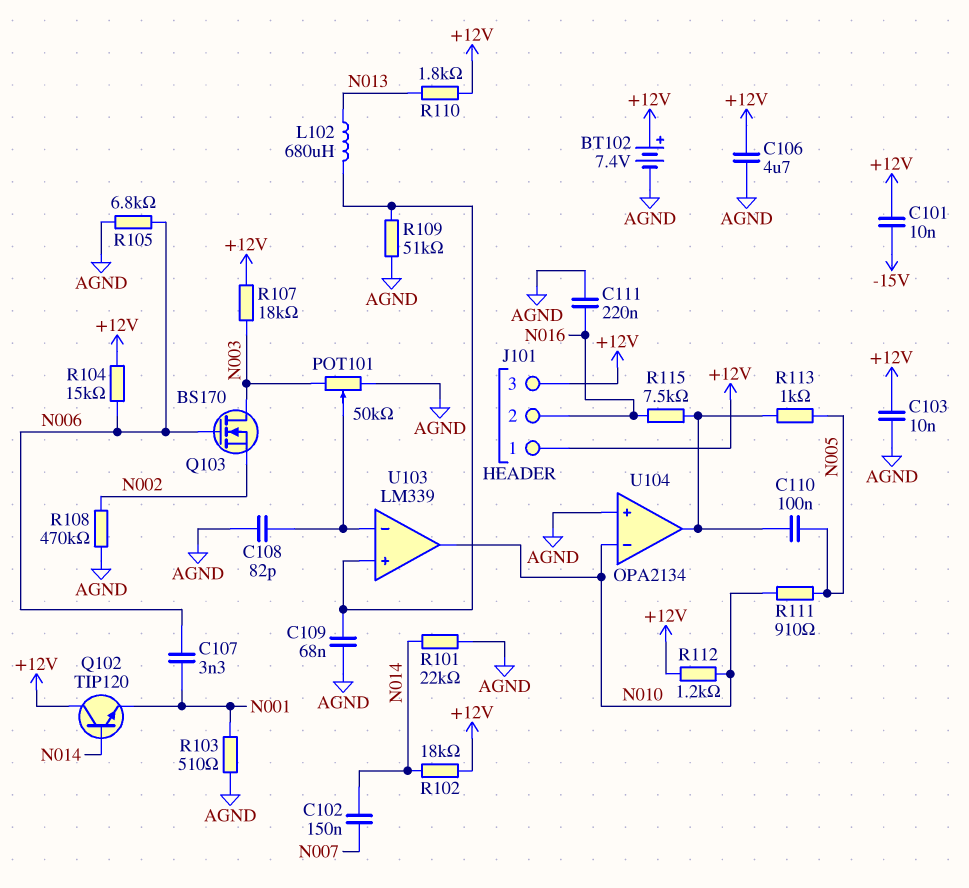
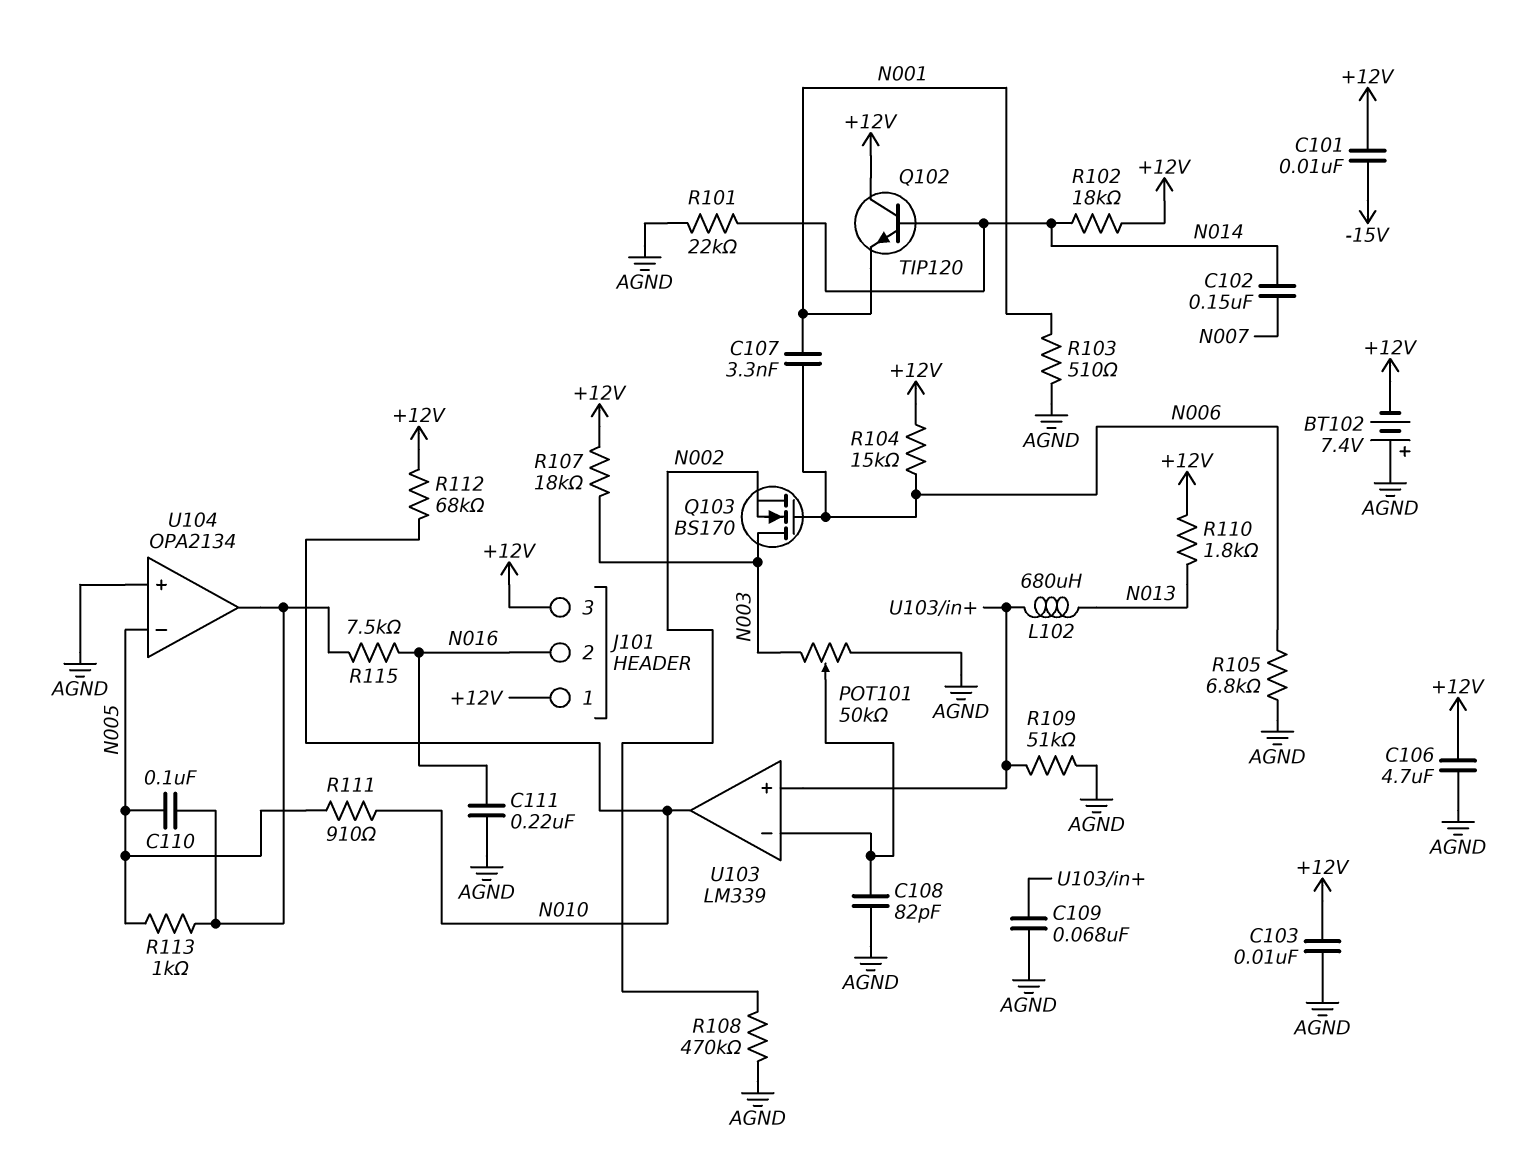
BT102: 7.4V (plus +12V, minus AGND) -> 7.4V (plus AGND, minus +12V)
R112: 1.2k (+12V, N010) -> 68k (+12V, N010)
U104 pin in-: N010 -> N005

